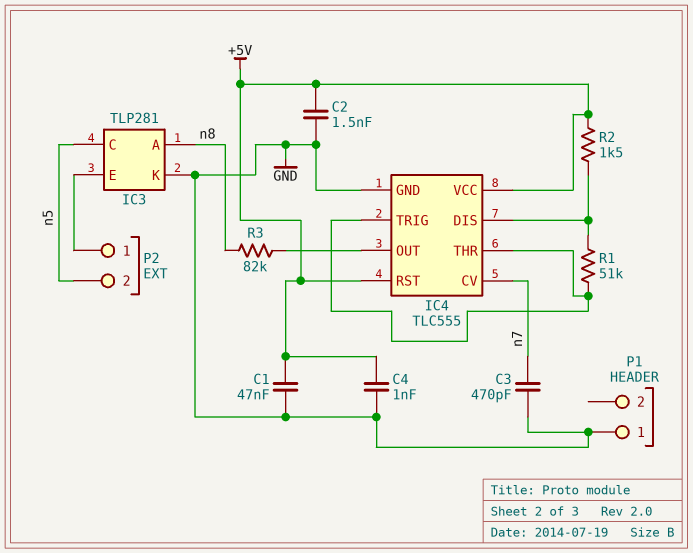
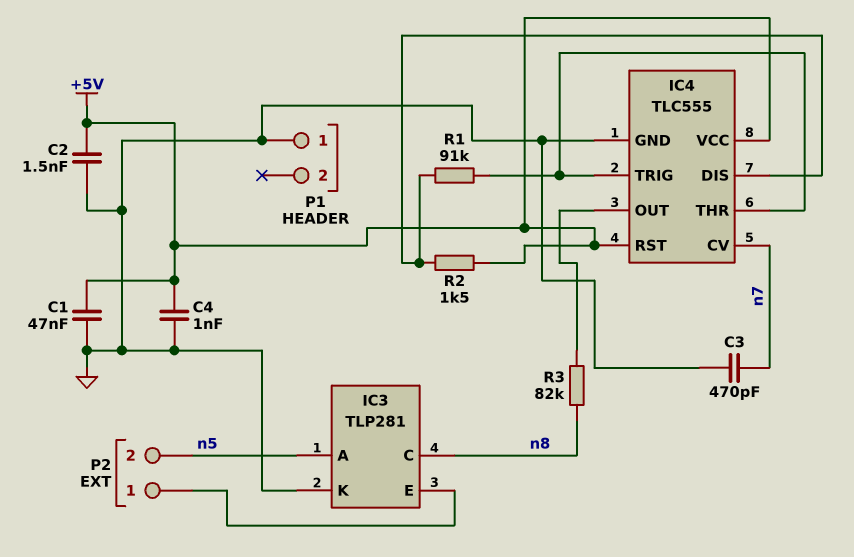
IC3 pin A: n8 -> n5
IC3 pin C: n5 -> n8
R1: 51k (IC4/DIS, IC4/THR) -> 91k (IC4/DIS, IC4/THR)

